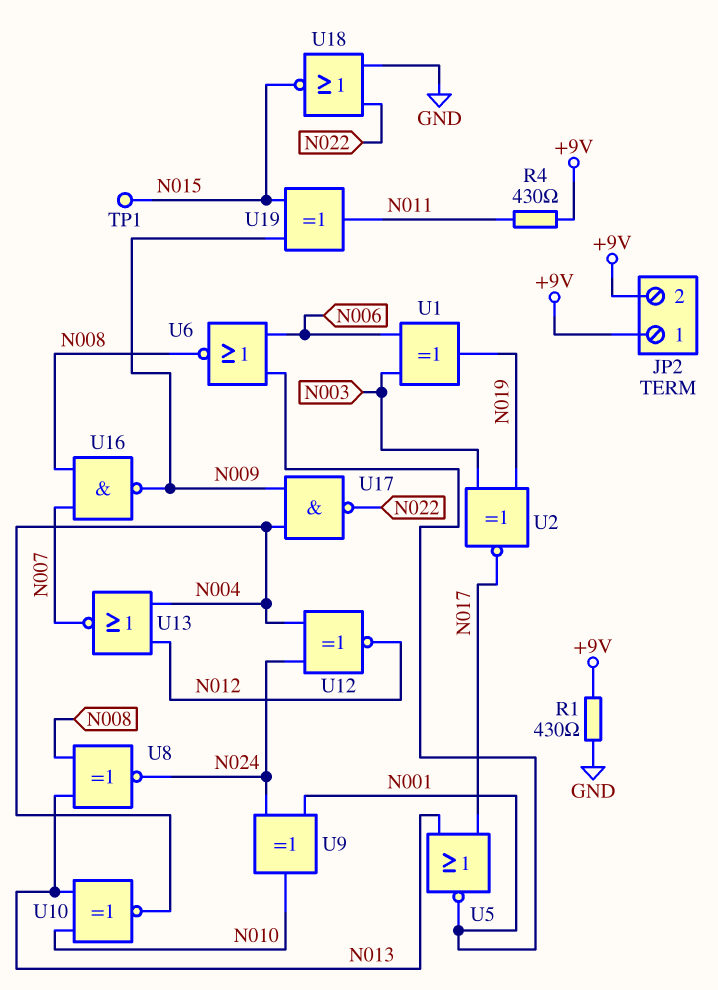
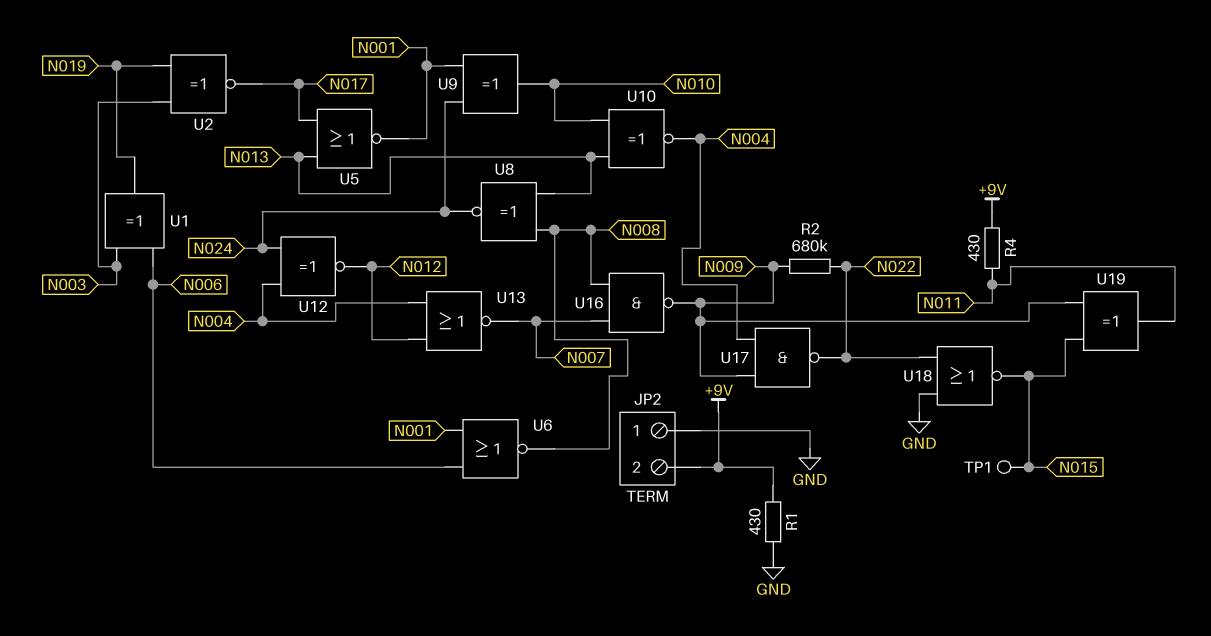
JP2 pin 1: +9V -> GND
R2: none -> 680k (N009, N022)

